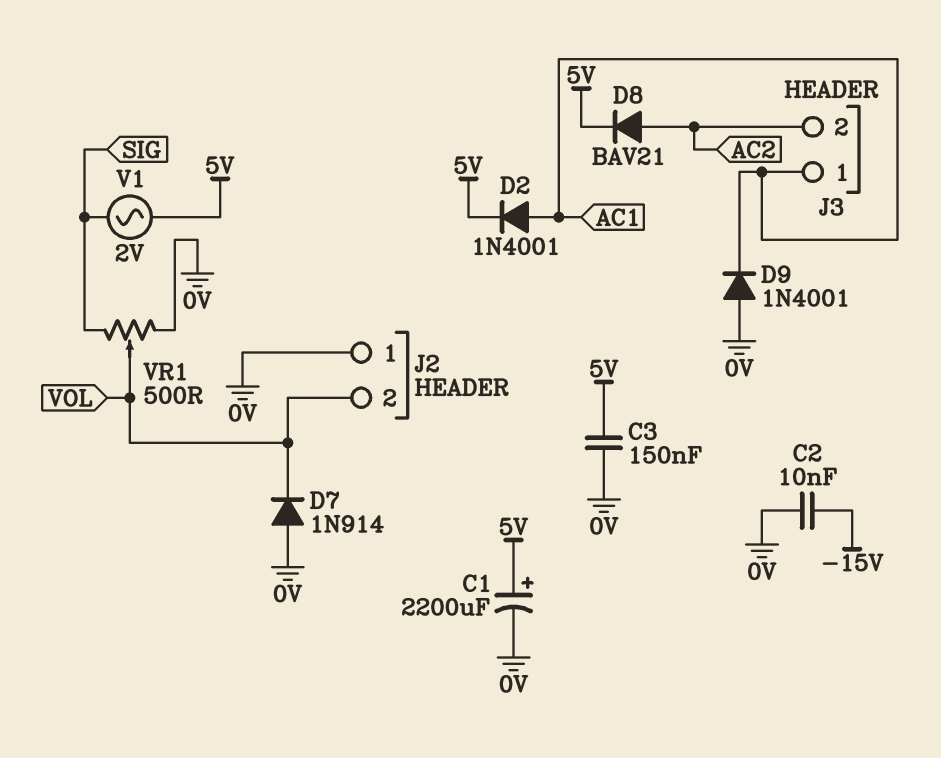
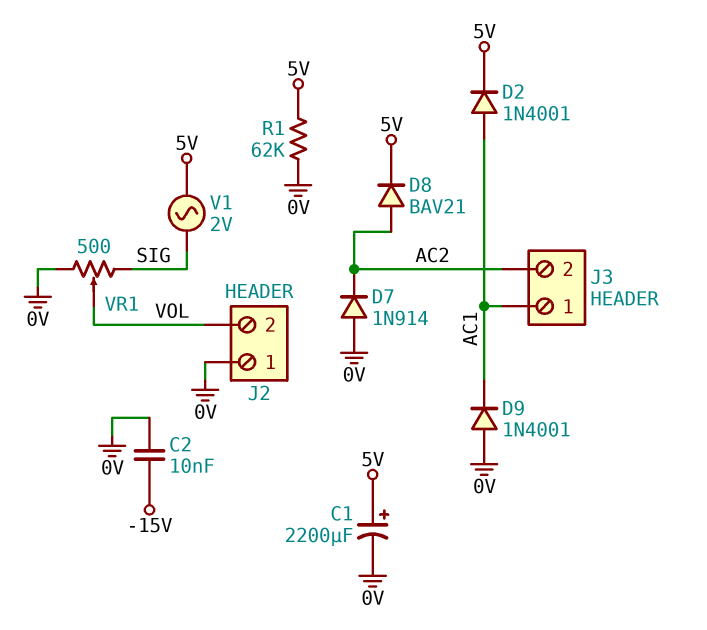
C3: 150nF (0V, 5V) -> none
D7: diode 1N914 (A 0V, K VOL) -> diode 1N914 (A 0V, K AC2)
R1: none -> 62k (0V, 5V)

